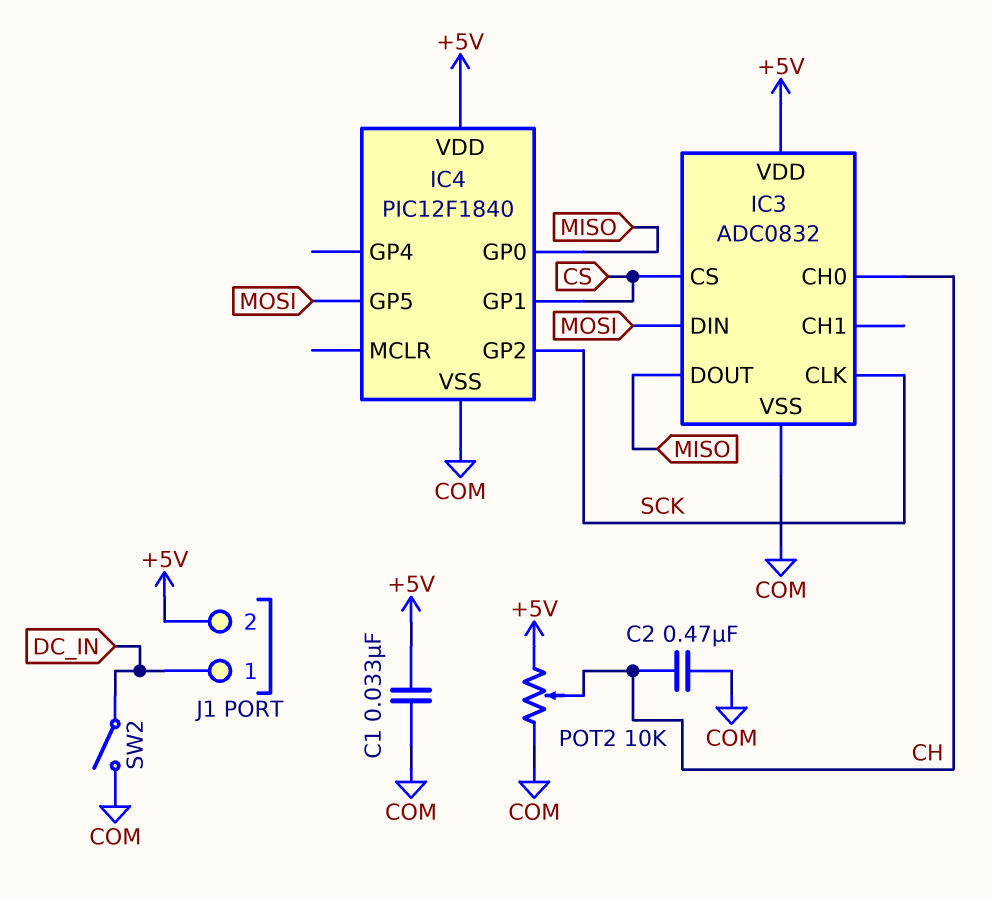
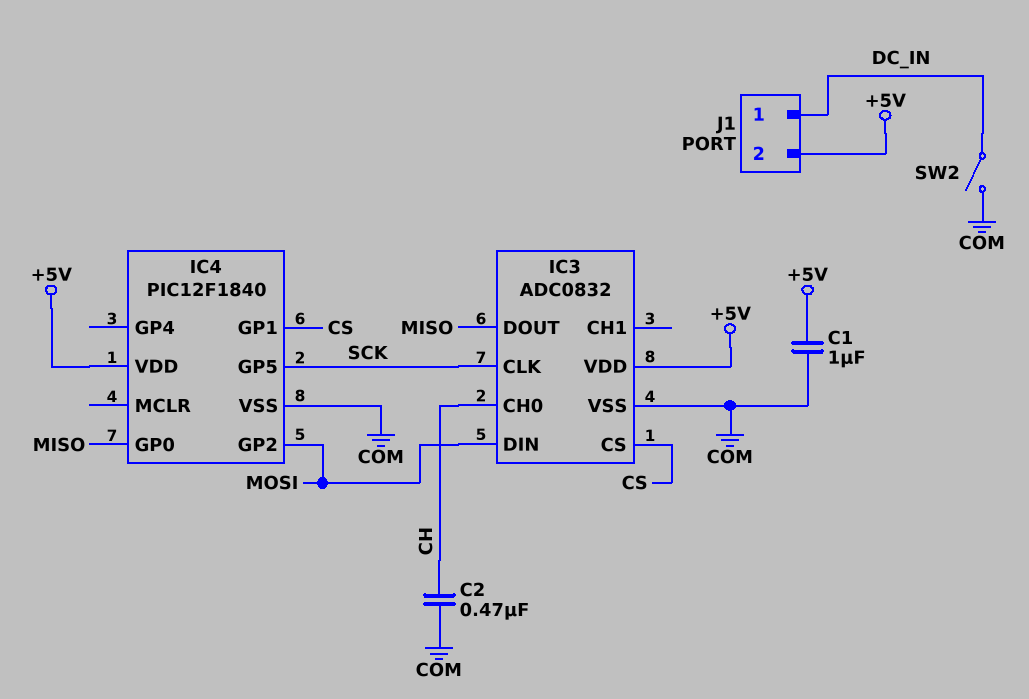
C1: 33nF (+5V, COM) -> 1uF (+5V, COM)
IC4 pin GP2: SCK -> MOSI
IC4 pin GP5: MOSI -> SCK
POT2: 10k (+5V, COM, wiper CH) -> none

